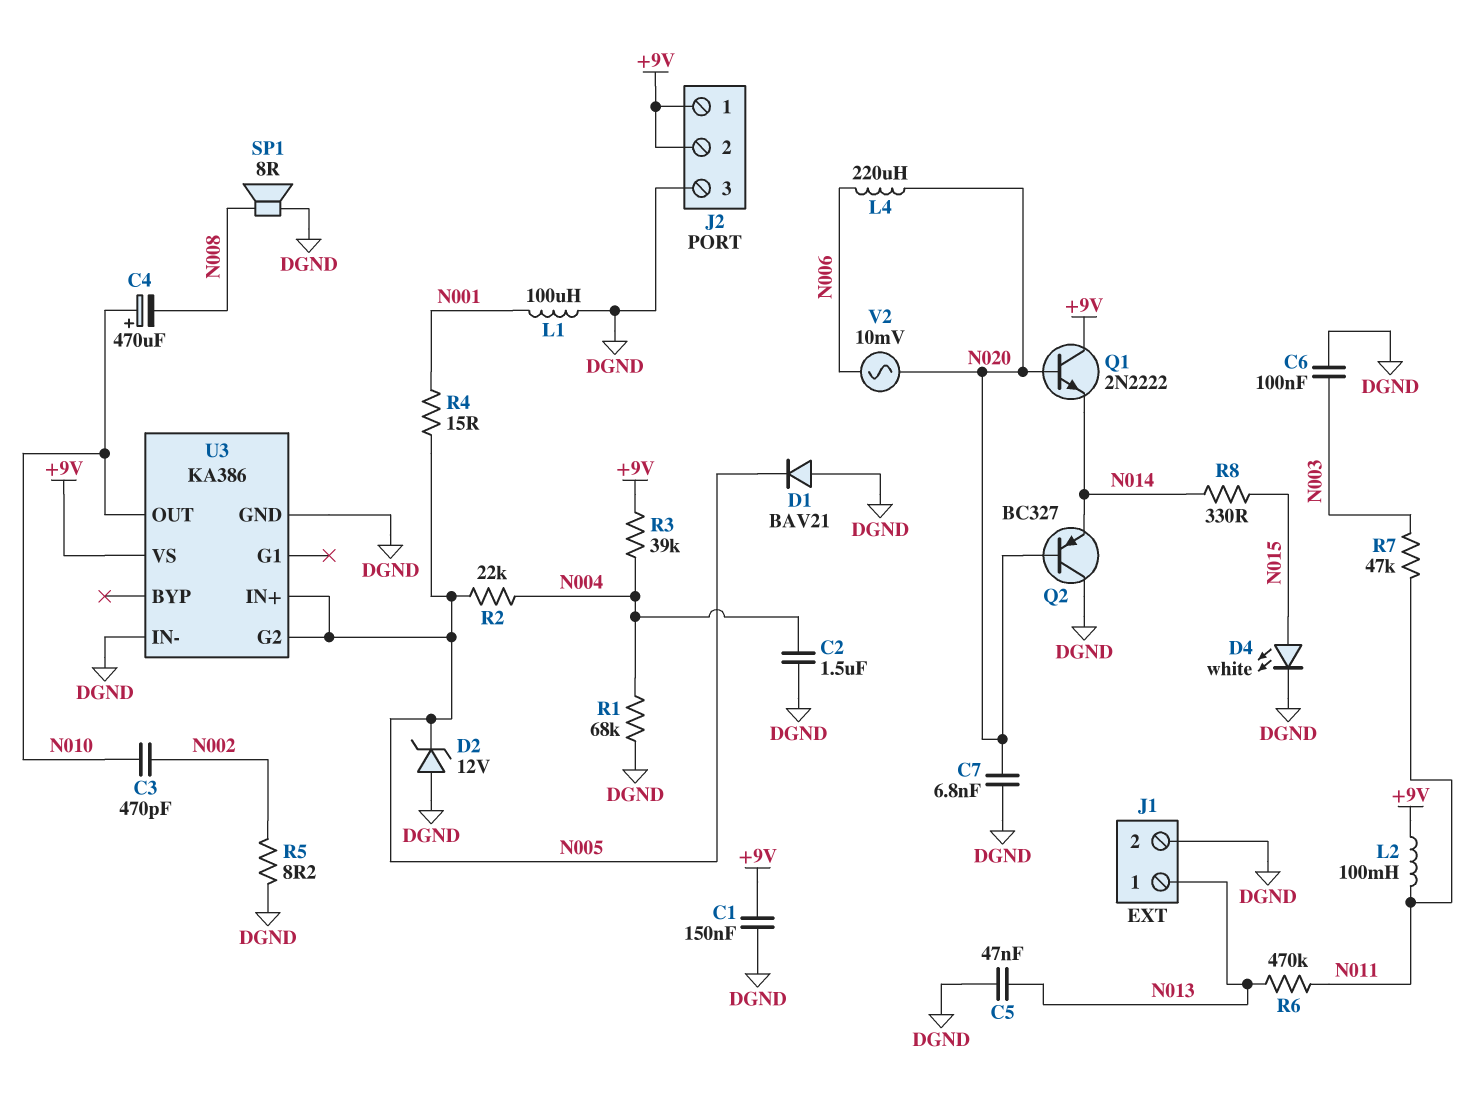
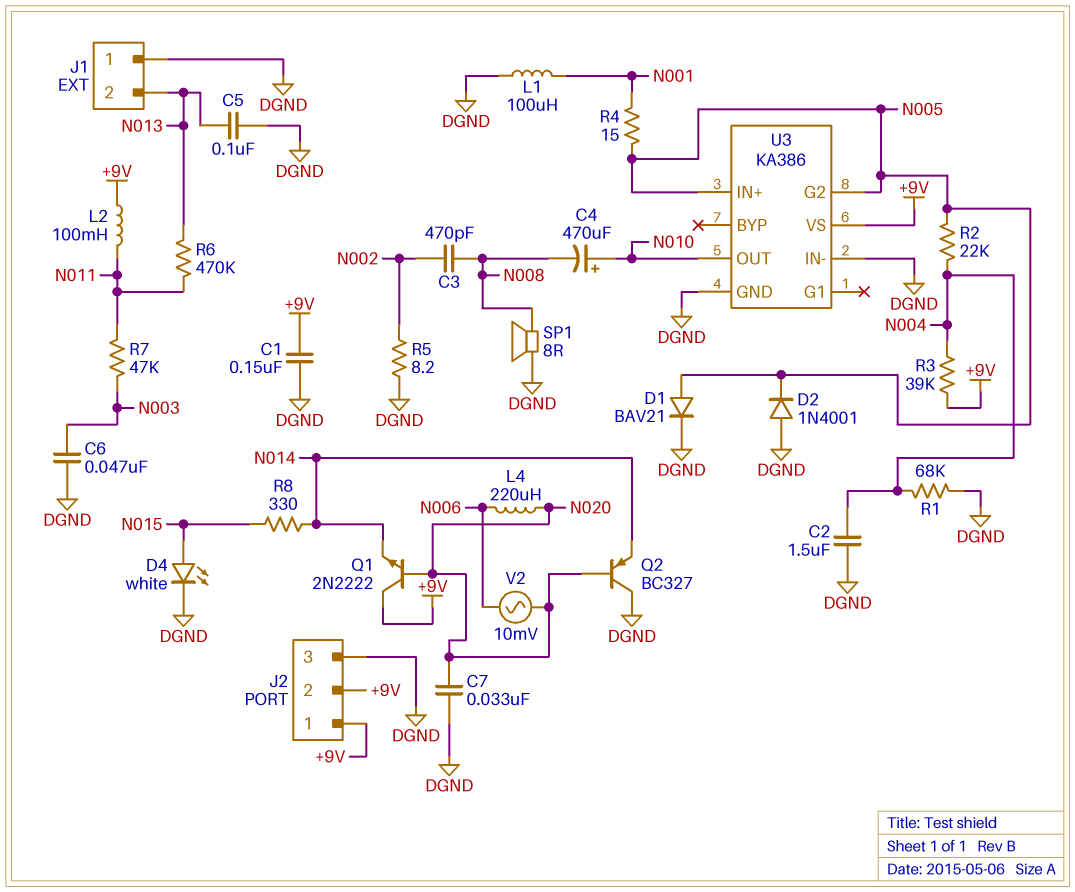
C3: 470pF (N002, N010) -> 470pF (N002, N008)
C5: 47nF (DGND, N013) -> 100nF (DGND, N013)
C6: 100nF (DGND, N003) -> 47nF (DGND, N003)
C7: 6.8nF (DGND, N020) -> 33nF (DGND, N020)
D1: diode BAV21 (A DGND, K N005) -> diode BAV21 (A N005, K DGND)
D2: zener 12V (A DGND, K N005) -> diode 1N4001 (A DGND, K N005)
J1 pin 1: N013 -> DGND
J1 pin 2: DGND -> N013

